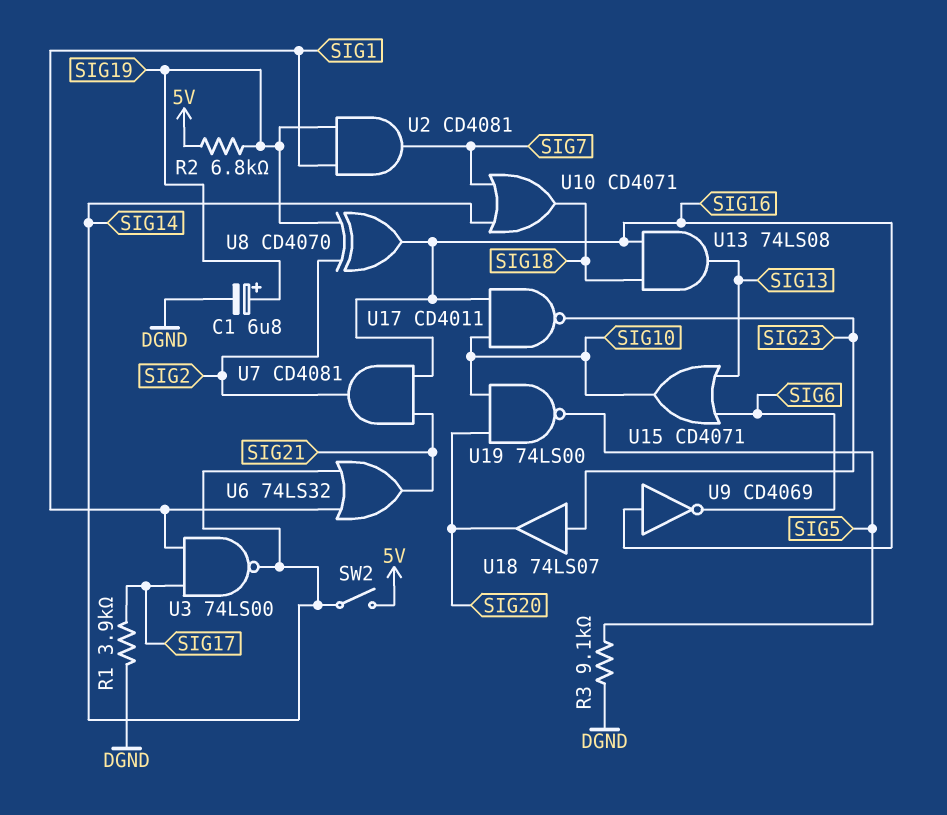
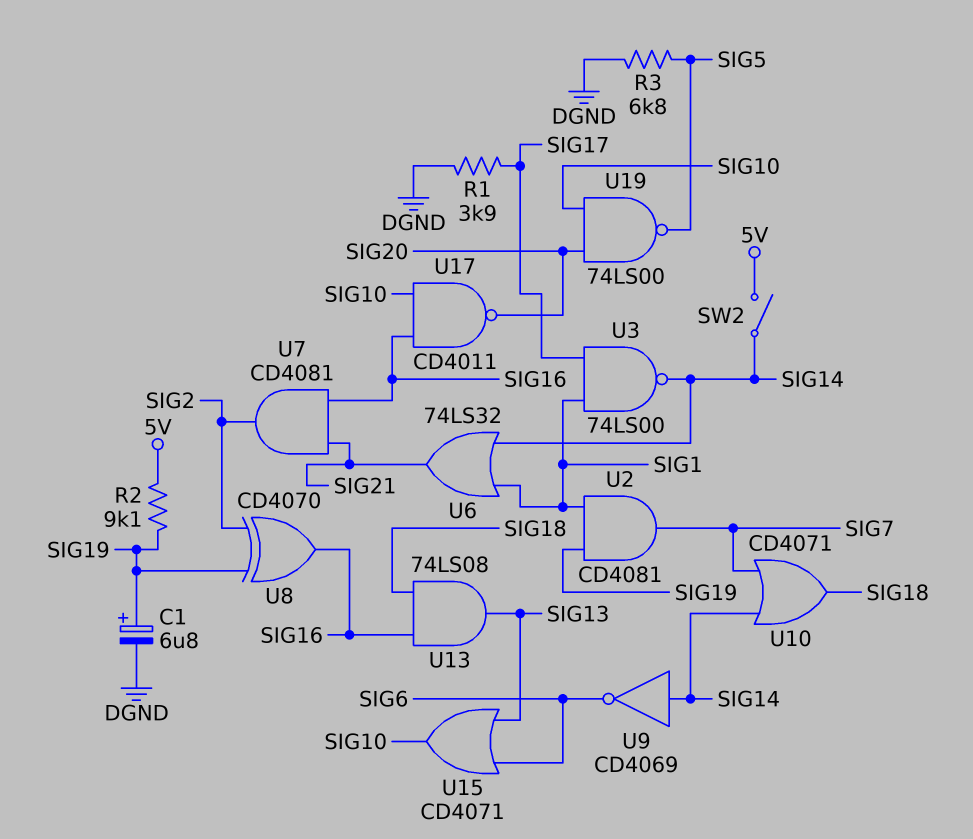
R2: 6.8k (5V, SIG19) -> 9.1k (5V, SIG19)
R3: 9.1k (DGND, SIG5) -> 6.8k (DGND, SIG5)
U9: NOT CD4069 (in SIG16, out SIG6) -> NOT CD4069 (in SIG14, out SIG6)
U17: NAND CD4011 (in SIG10, in SIG16, out SIG23) -> NAND CD4011 (in SIG10, in SIG16, out SIG20)
U18: buffer 74LS07 (in SIG23, out SIG20) -> none

